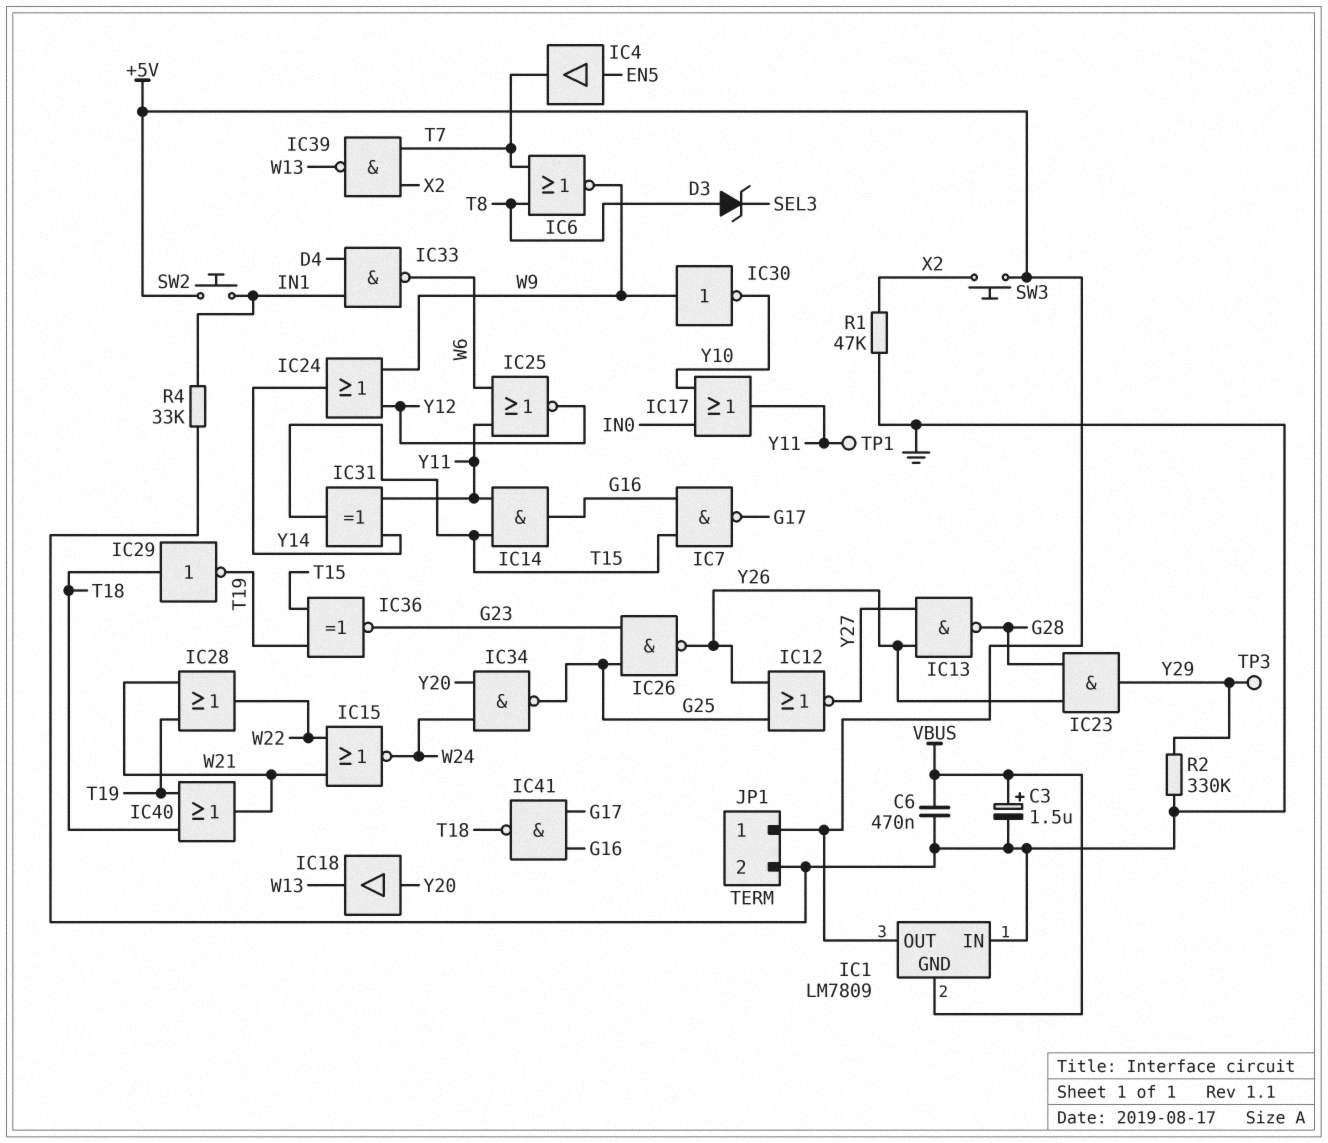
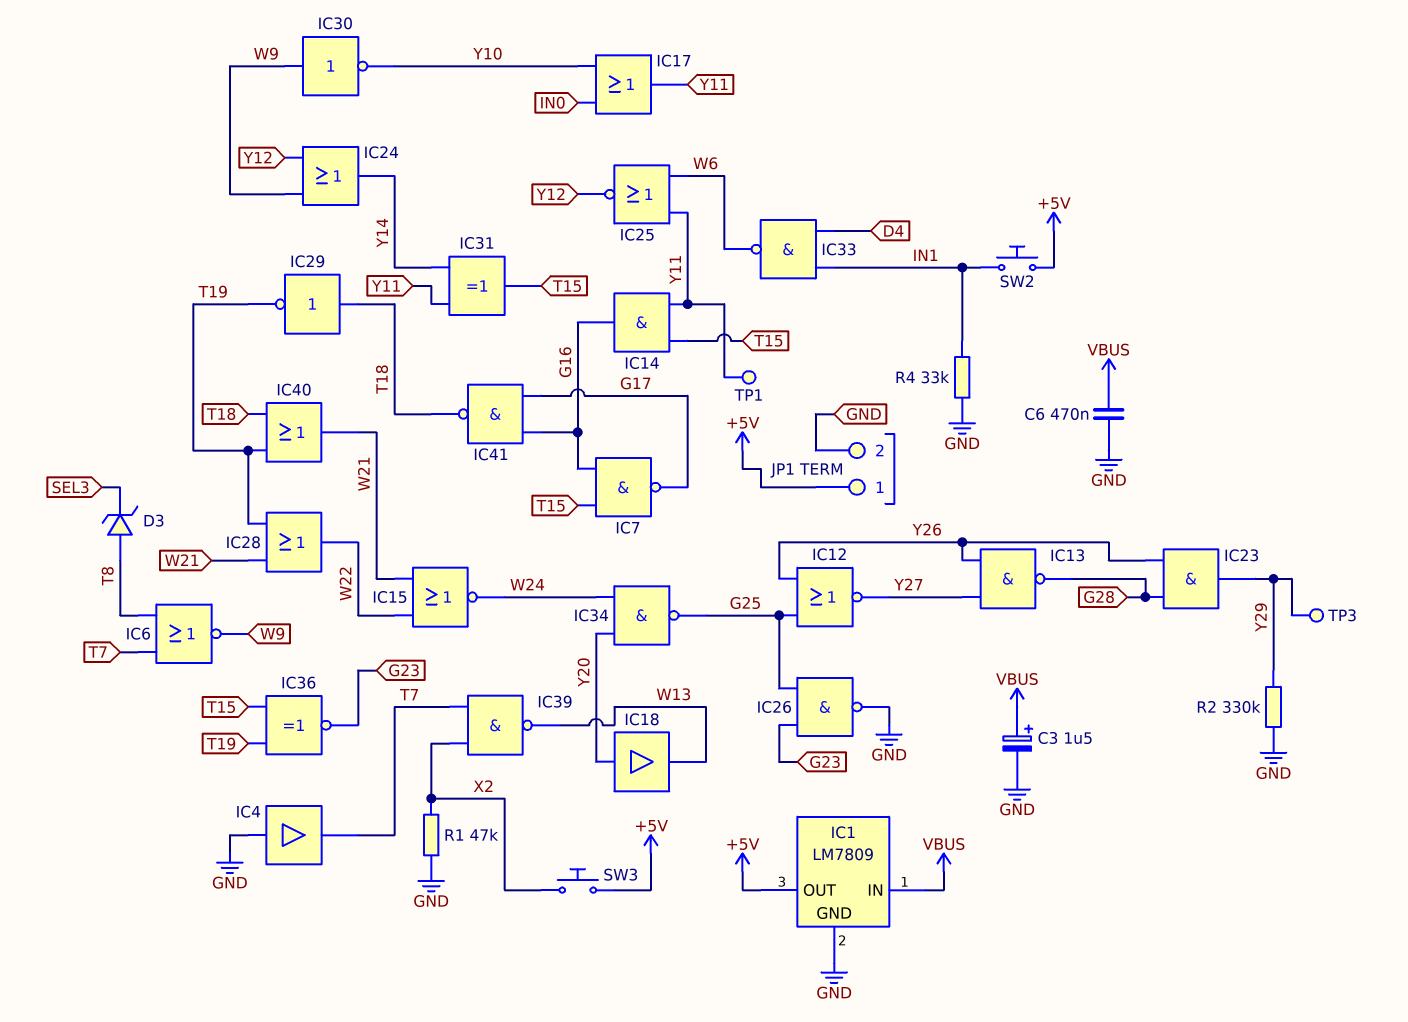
IC1 pin GND: VBUS -> GND
IC1 pin IN: GND -> VBUS
IC4: buffer (in EN5, out T7) -> buffer (in GND, out T7)
IC26: NAND (in G23, in G25, out Y26) -> NAND (in G23, in G25, out GND)

